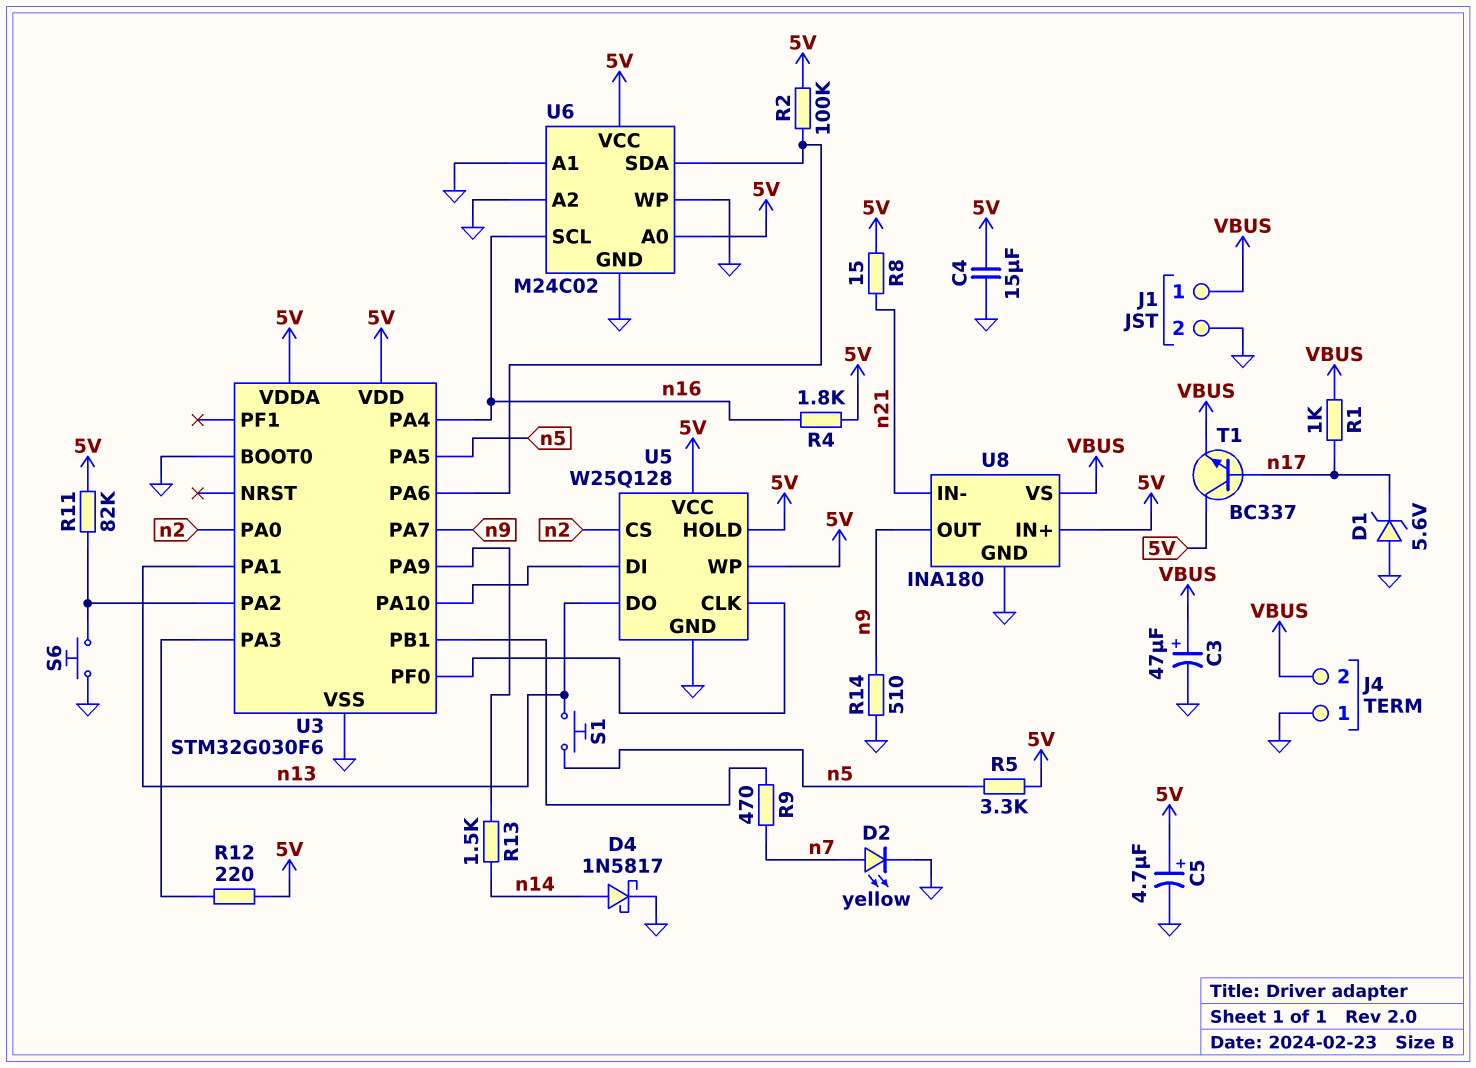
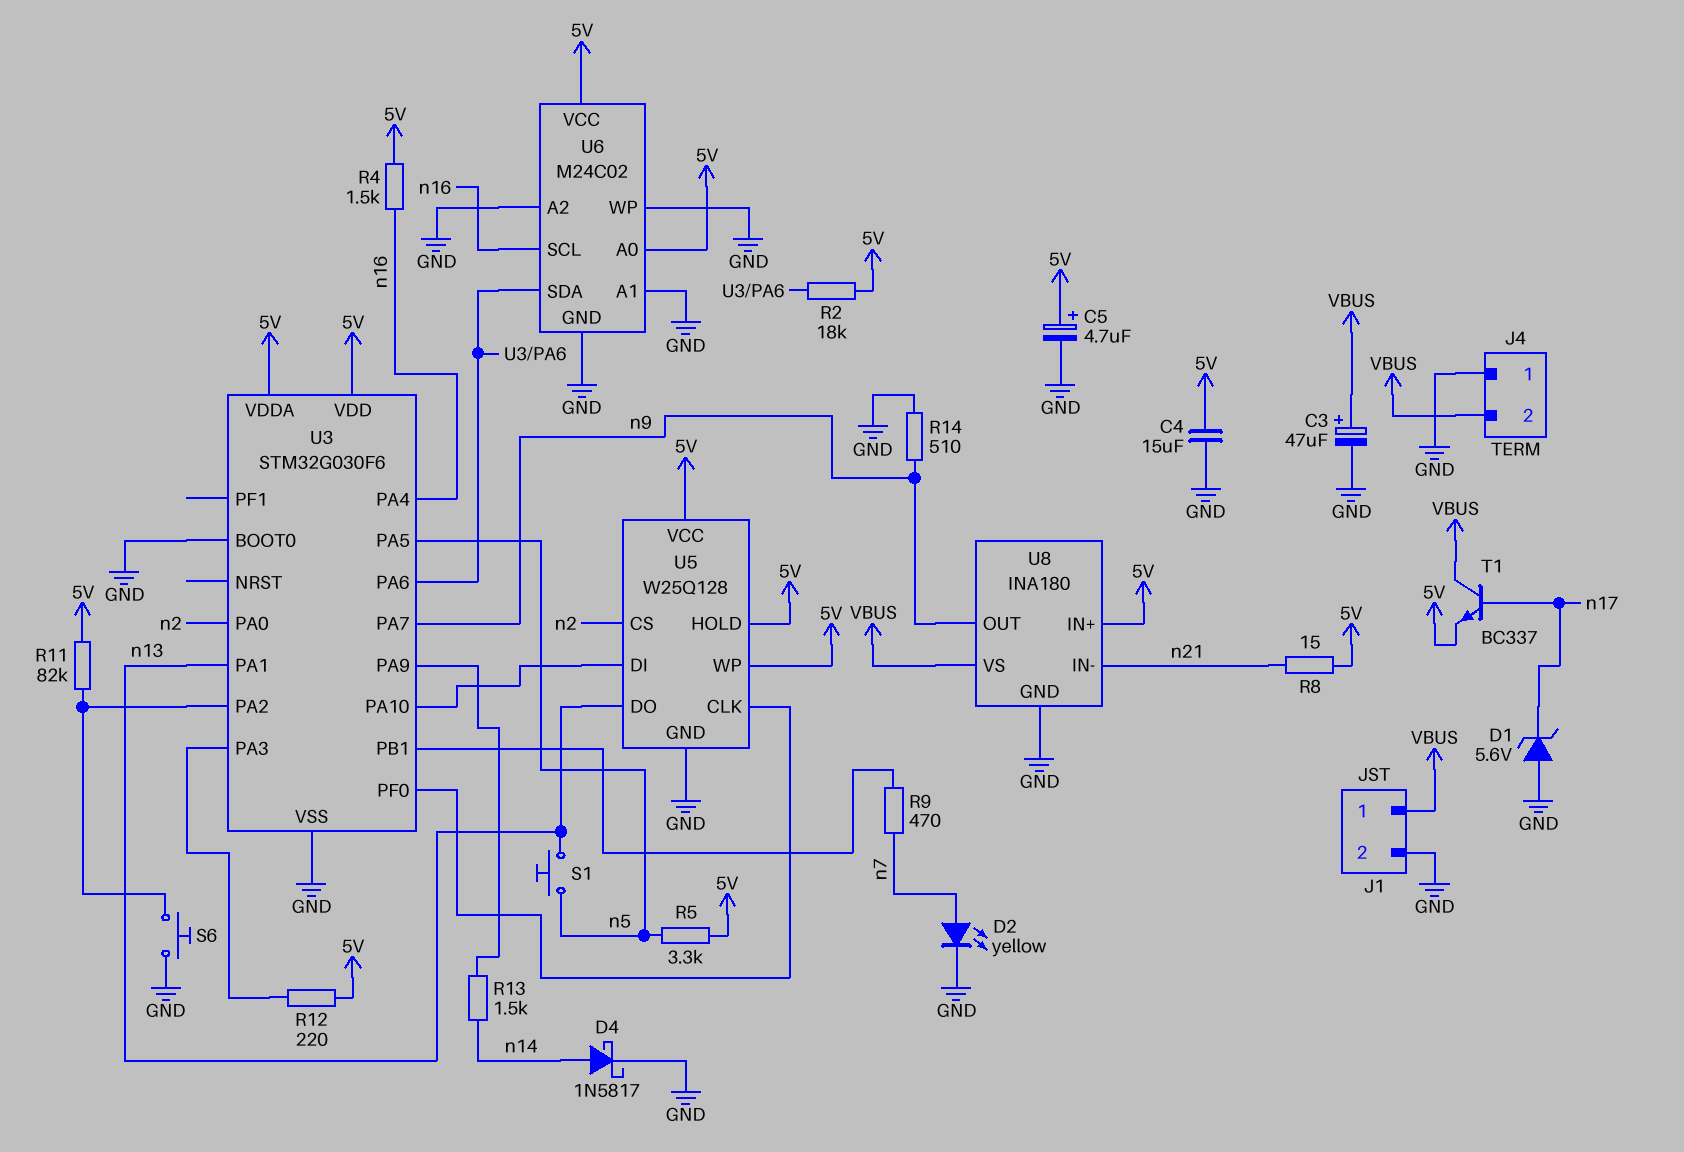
R1: 1k (VBUS, n17) -> none
R2: 100k (5V, U3/PA6) -> 18k (5V, U3/PA6)
R4: 1.8k (5V, n16) -> 1.5k (5V, n16)
T1: NPN BC337 (B n17, C 5V, E VBUS) -> NPN BC337 (B n17, C VBUS, E 5V)

